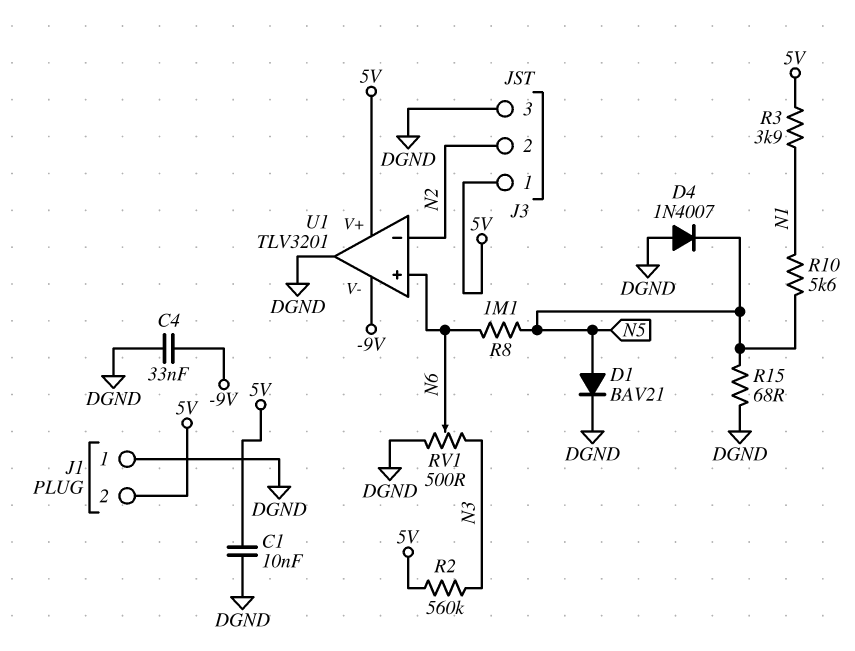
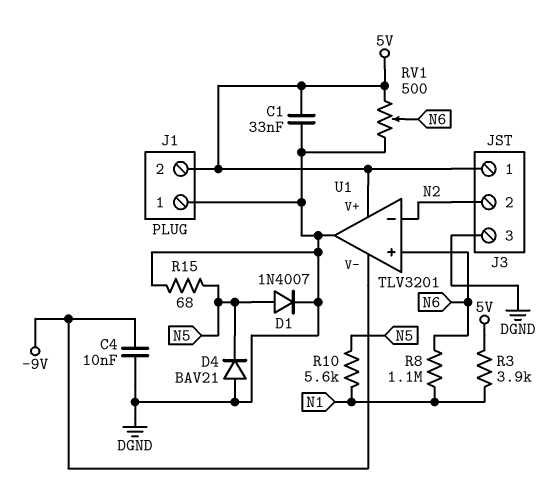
C1: 10nF (5V, DGND) -> 33nF (5V, DGND)
C4: 33nF (-9V, DGND) -> 10nF (-9V, DGND)
D1: diode BAV21 (A N5, K DGND) -> diode 1N4007 (A N5, K DGND)
D4: diode 1N4007 (A DGND, K N5) -> diode BAV21 (A DGND, K N5)
R2: 560k (5V, N3) -> none
R8: 1.1M (N5, N6) -> 1.1M (N1, N6)
RV1: 500 (DGND, N3, wiper N6) -> 500 (5V, DGND, wiper N6)

